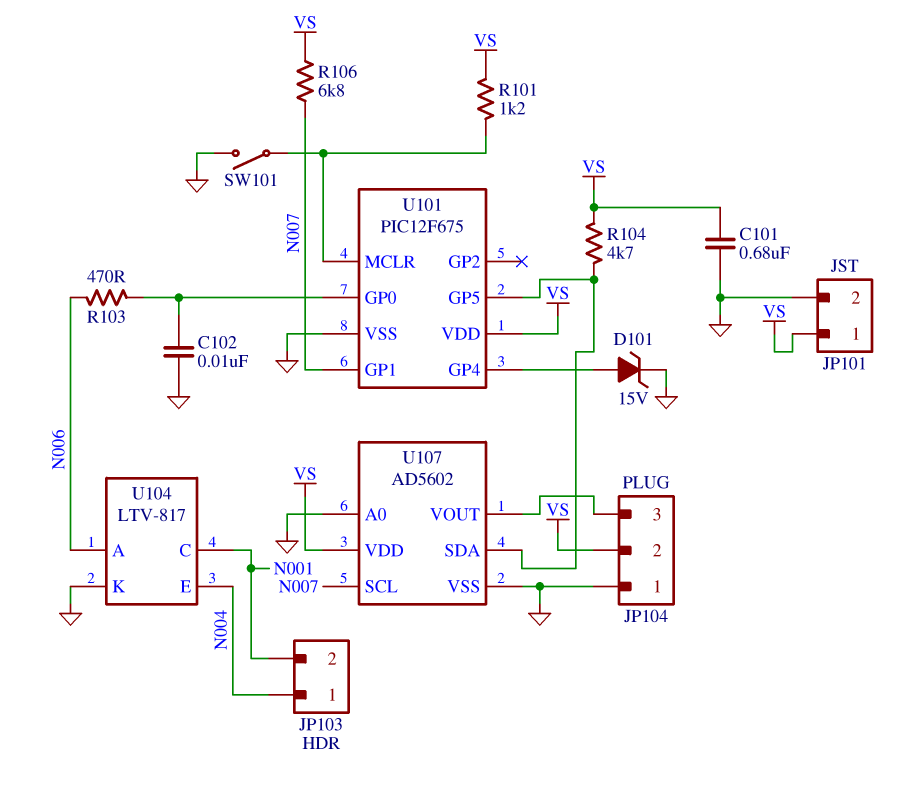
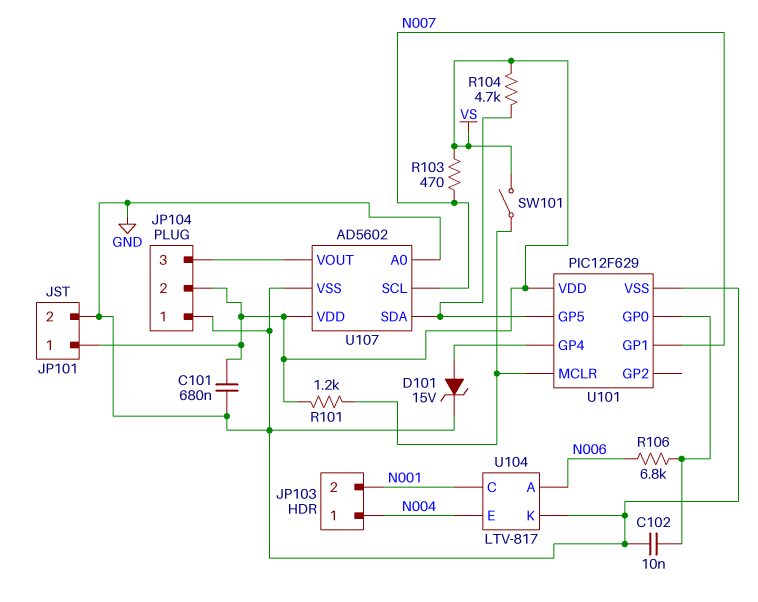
R103: 470 (N006, U101/GP0) -> 470 (N007, VS)
R106: 6.8k (N007, VS) -> 6.8k (N006, U101/GP0)
SW101: switch (GND, U101/MCLR) -> switch (U101/MCLR, VS)
U101: PIC12F675 -> PIC12F629

